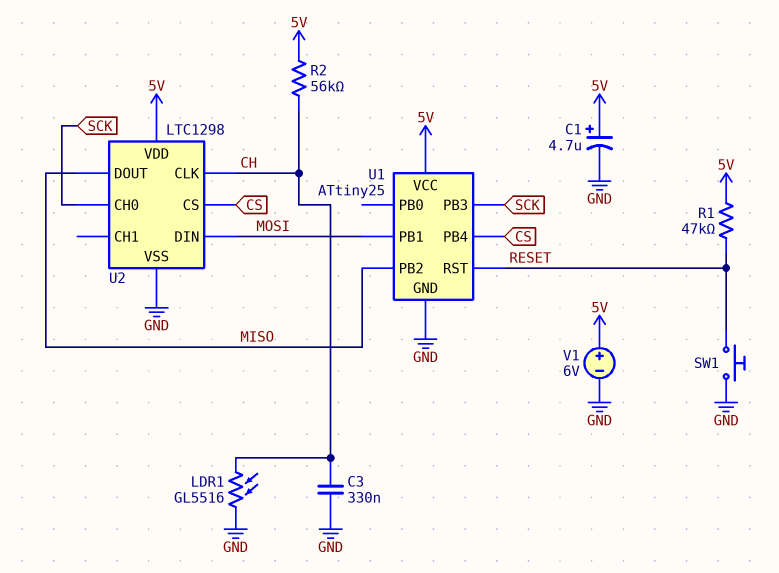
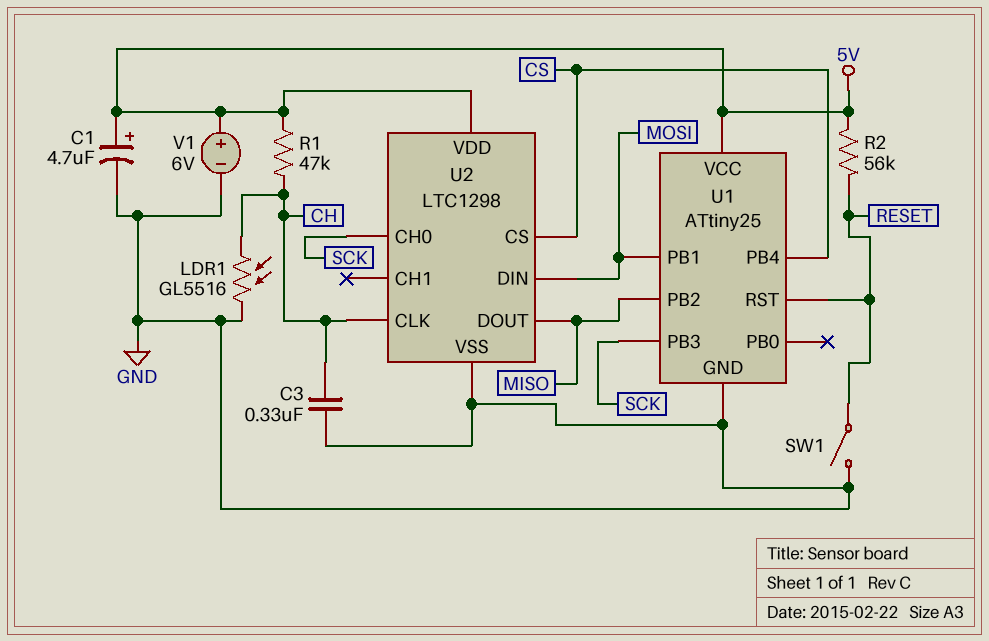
R1: 47k (5V, RESET) -> 47k (5V, CH)
R2: 56k (5V, CH) -> 56k (5V, RESET)
SW1: button (GND, RESET) -> switch (GND, RESET)

